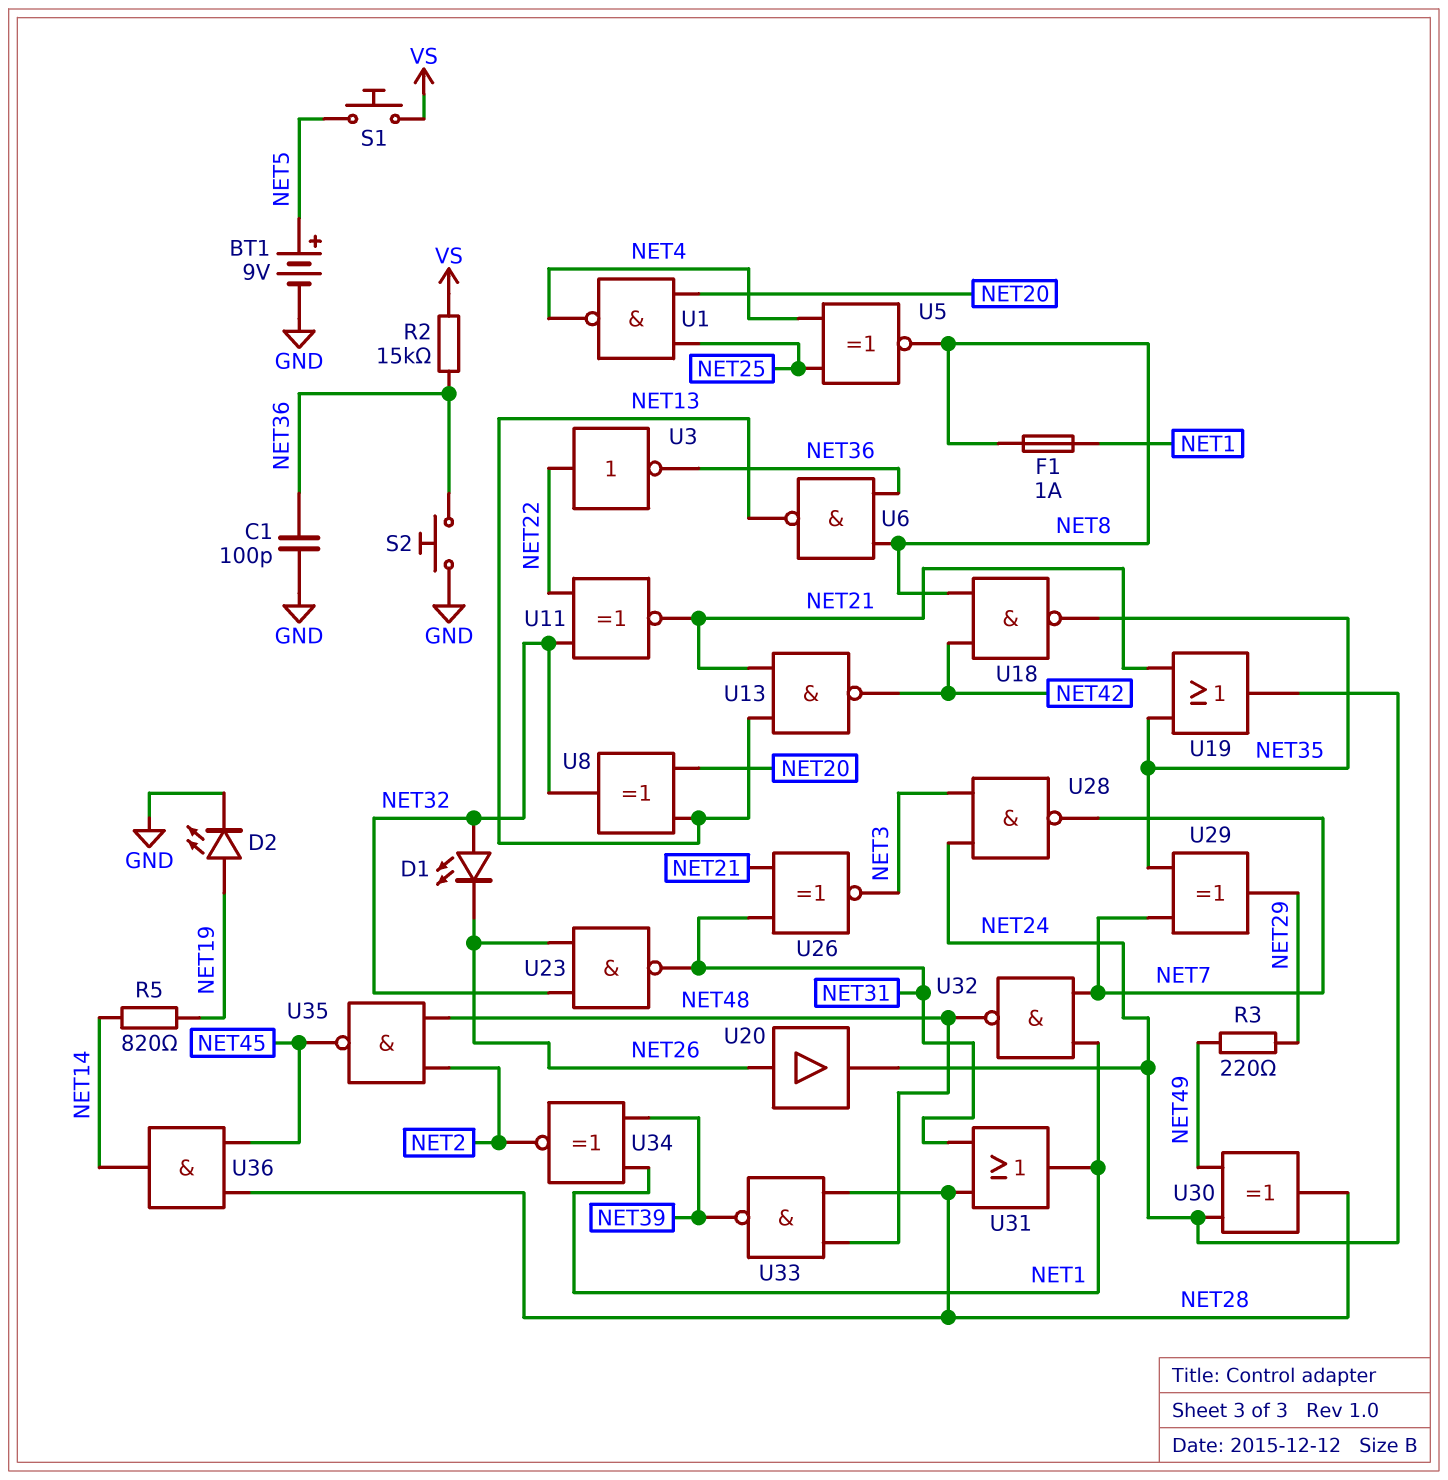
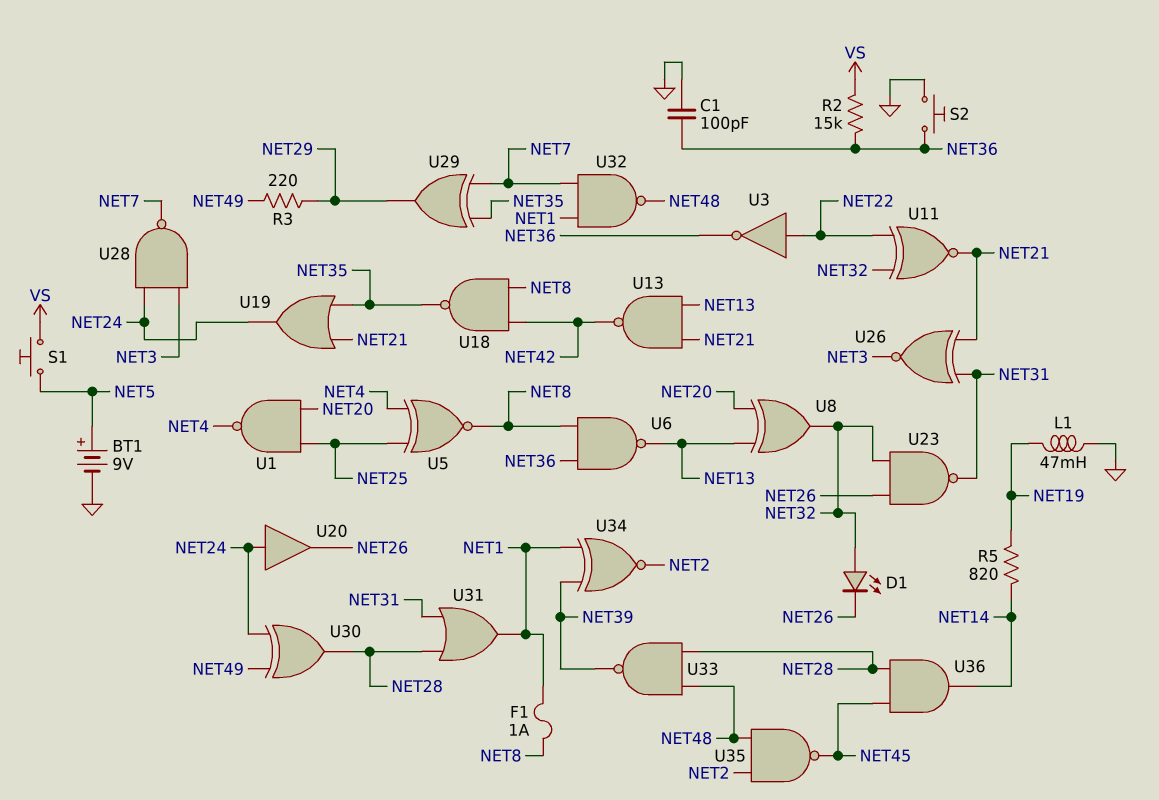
D2: LED (A NET19, K GND) -> none
L1: none -> 47mH (GND, NET19)
U20: buffer (in NET26, out NET24) -> buffer (in NET24, out NET26)

